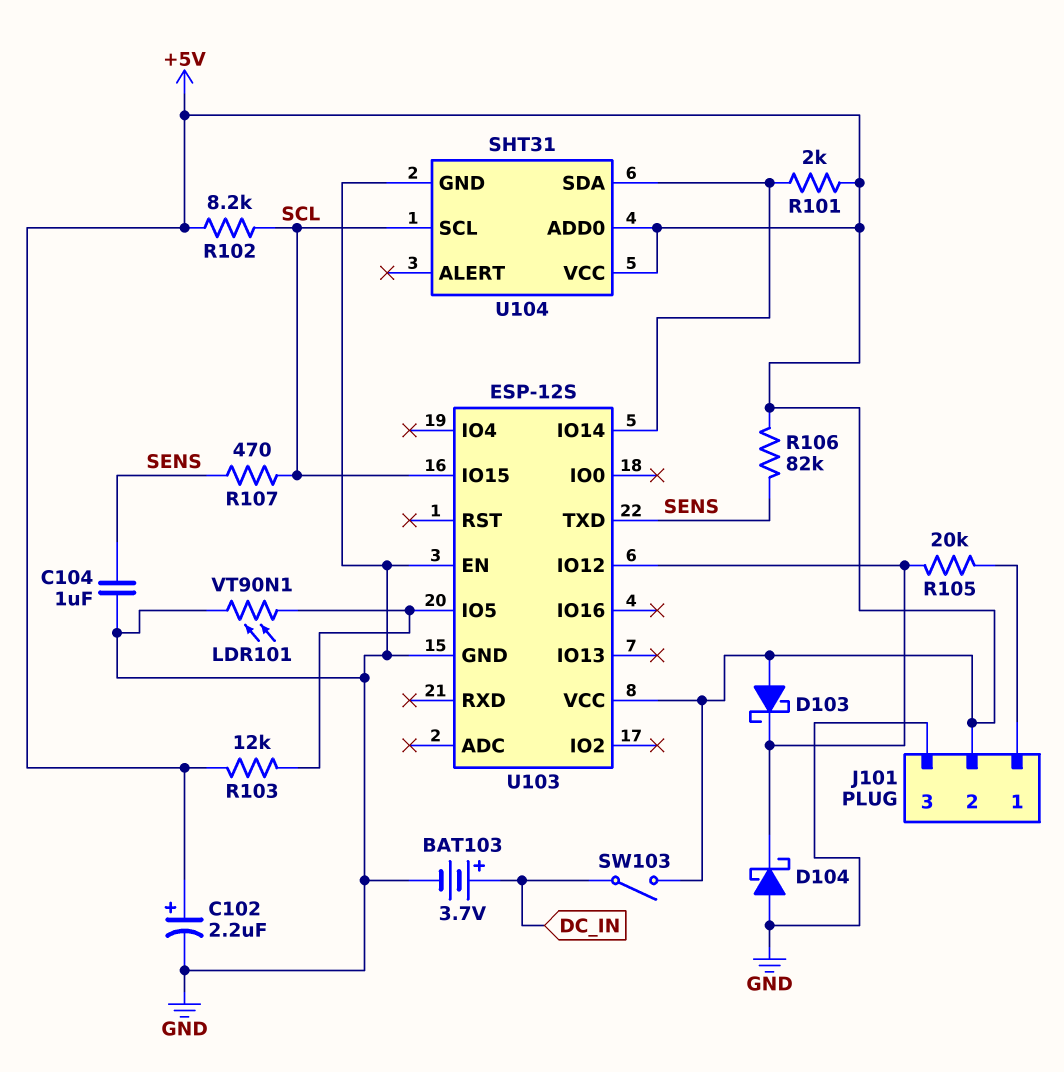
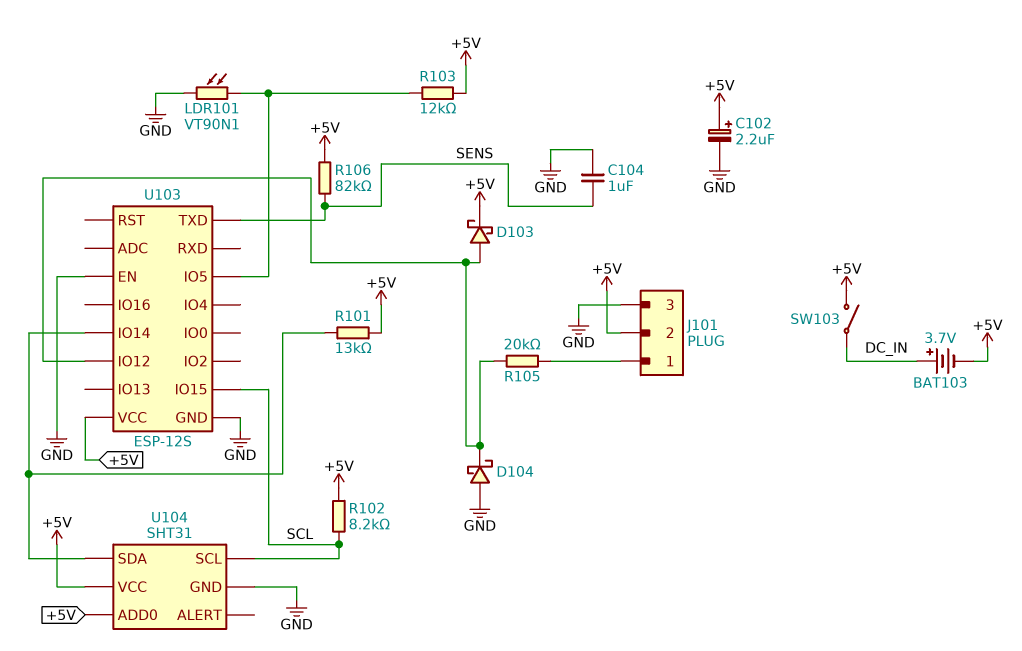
BAT103: 3.7V (plus DC_IN, minus GND) -> 3.7V (plus DC_IN, minus +5V)
D103: schottky (A +5V, K U103/IO12) -> schottky (A U103/IO12, K +5V)
R101: 2k (+5V, U103/IO14) -> 13k (+5V, U103/IO14)
R107: 470 (SCL, SENS) -> none

